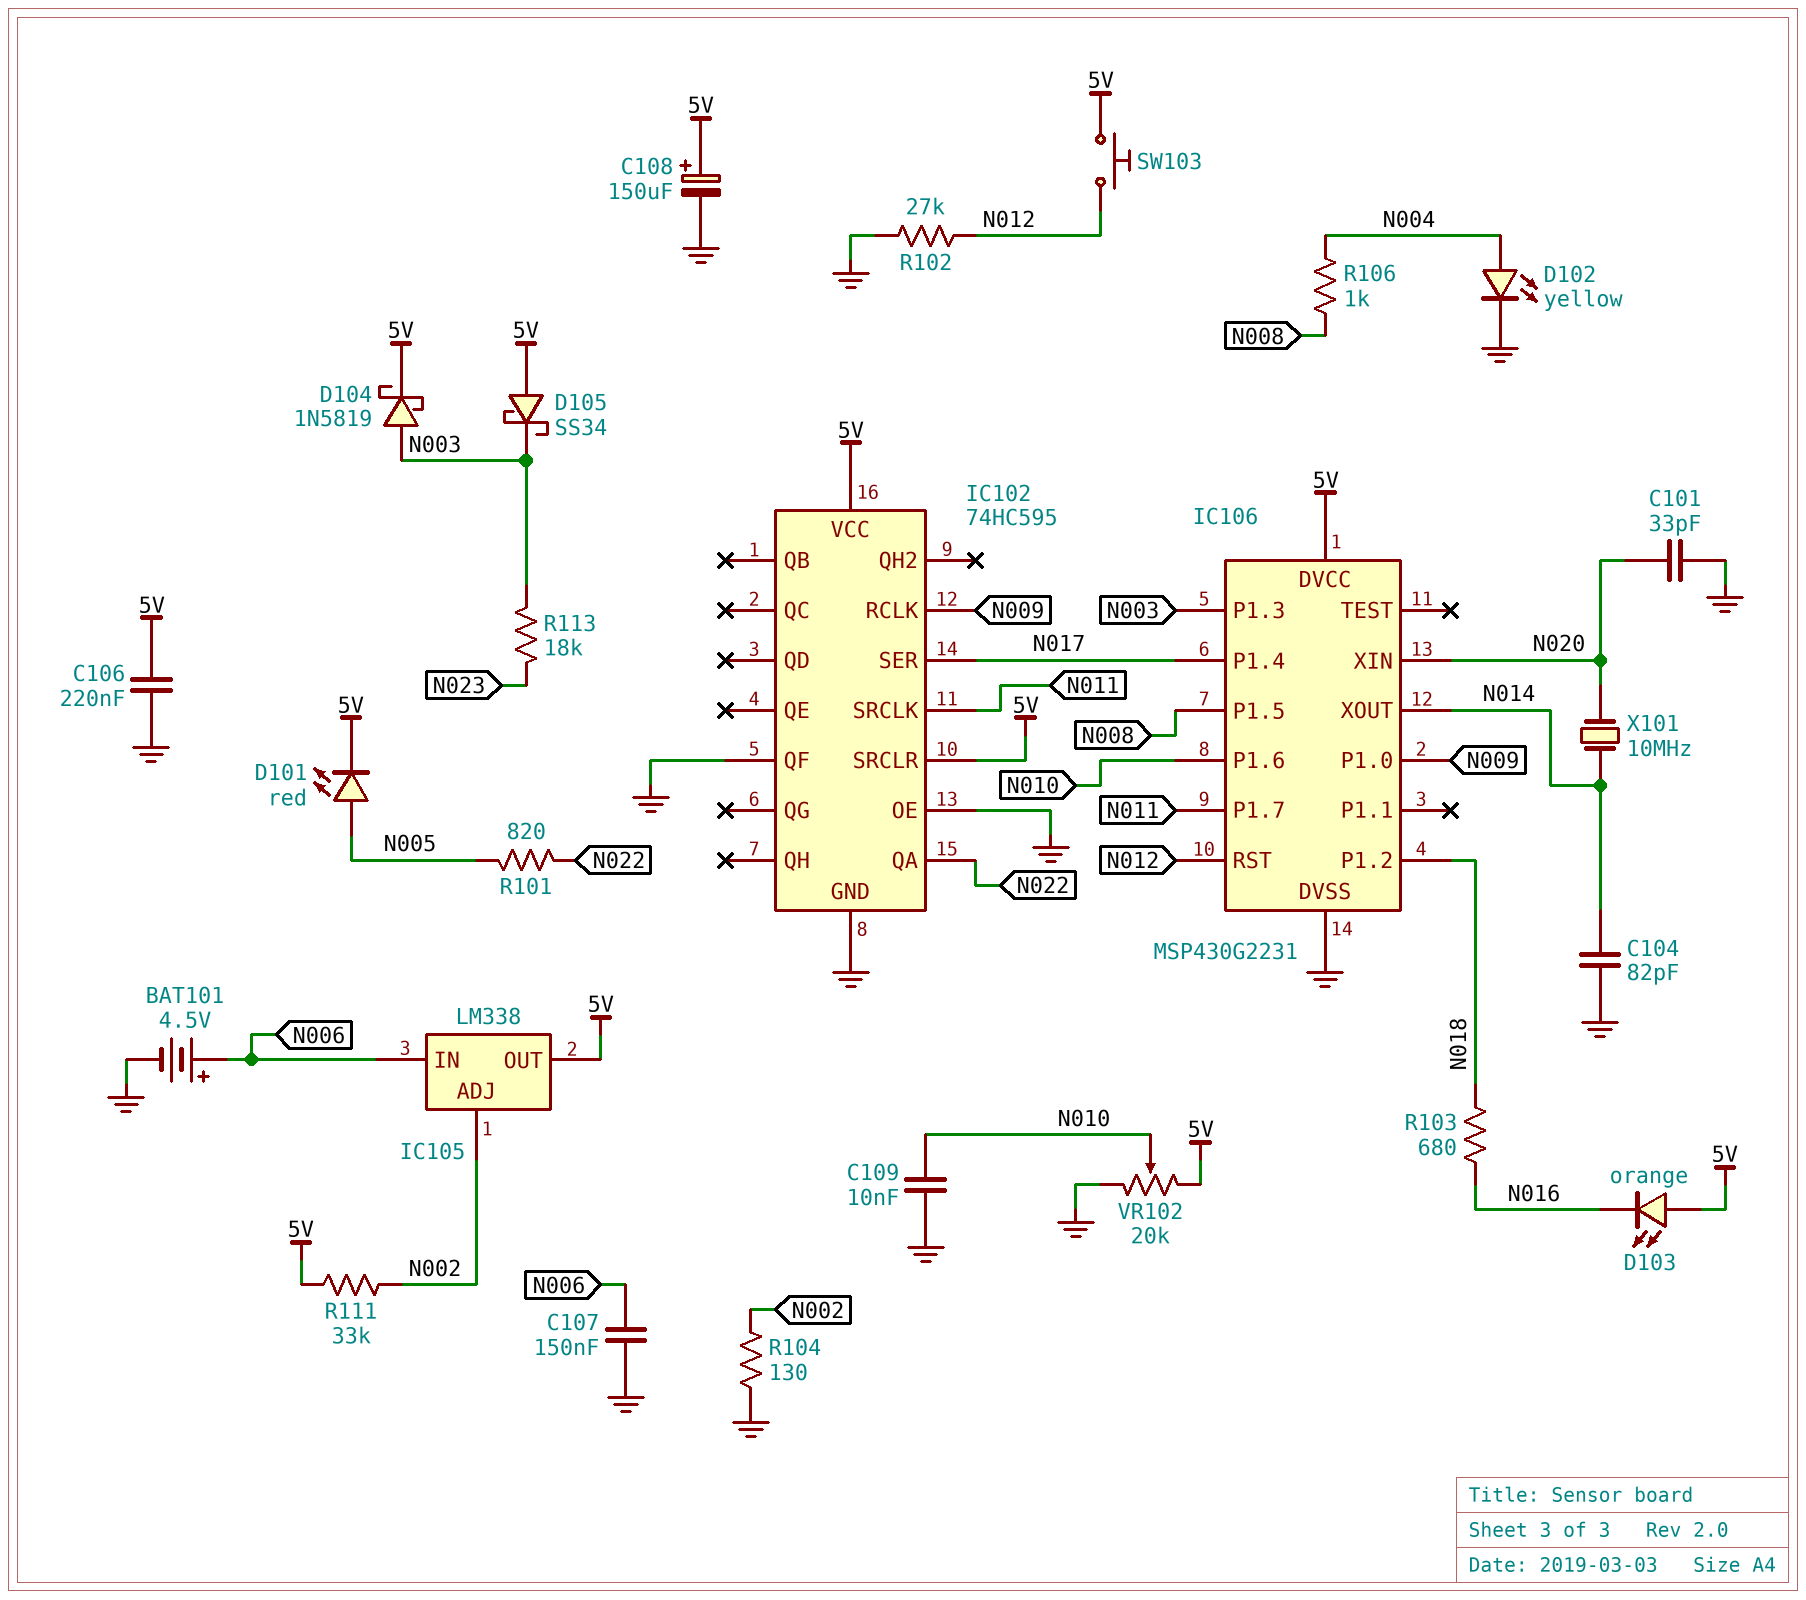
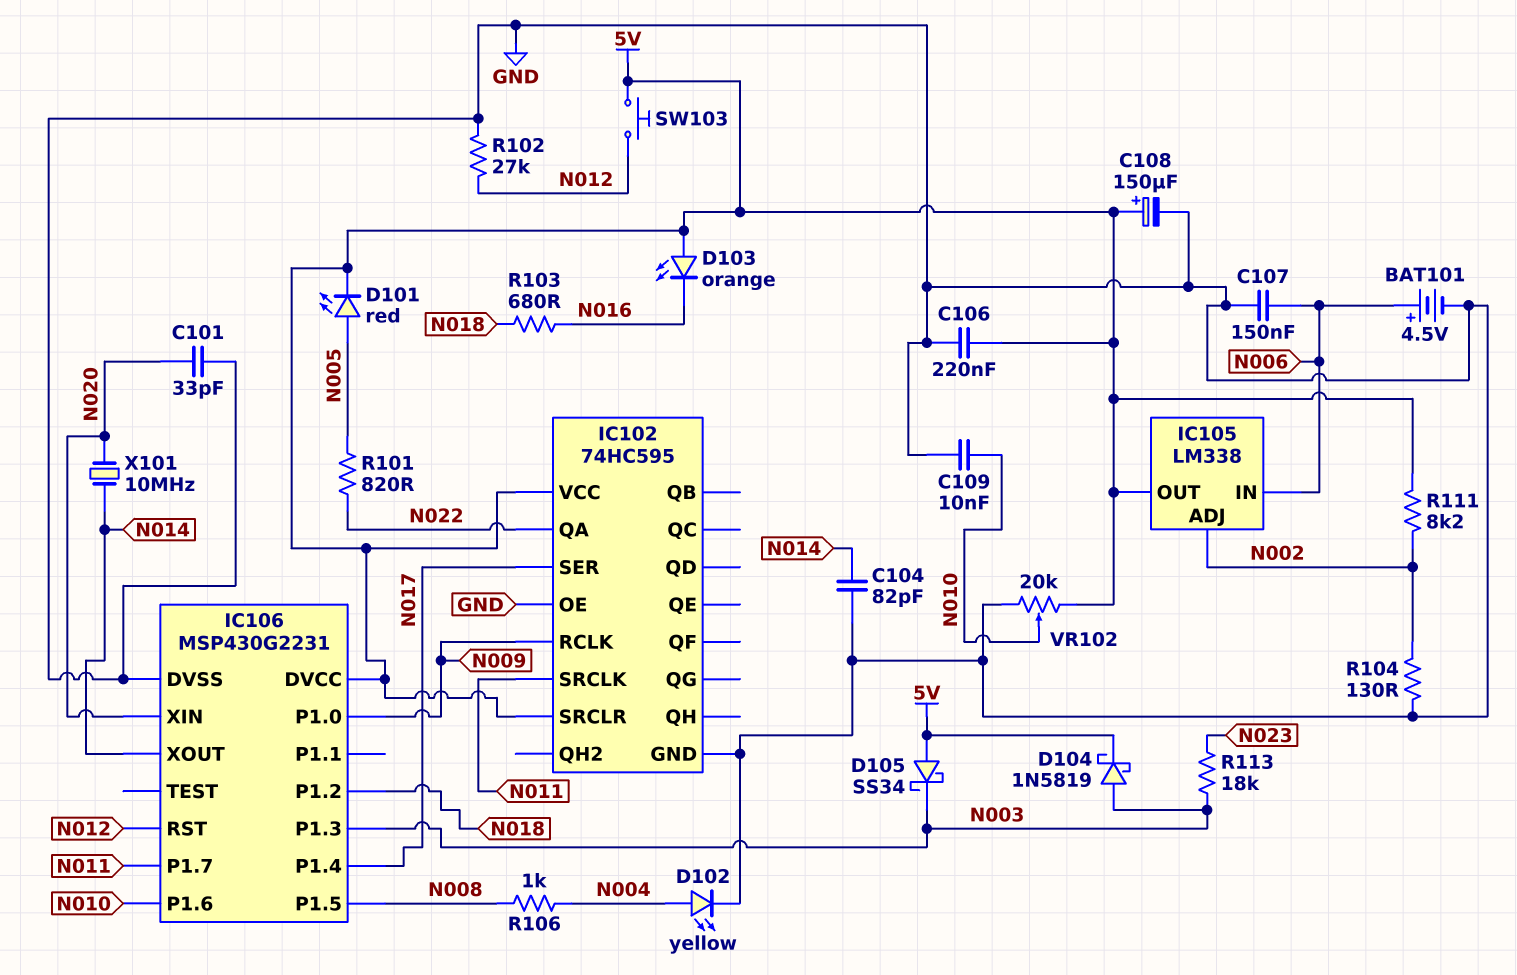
IC102 pin QF: GND -> none
R111: 33k (5V, N002) -> 8.2k (5V, N002)

